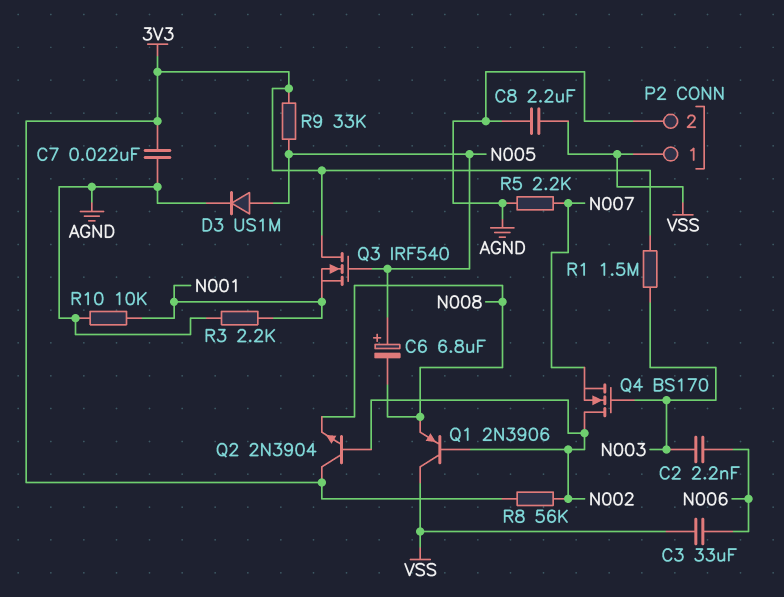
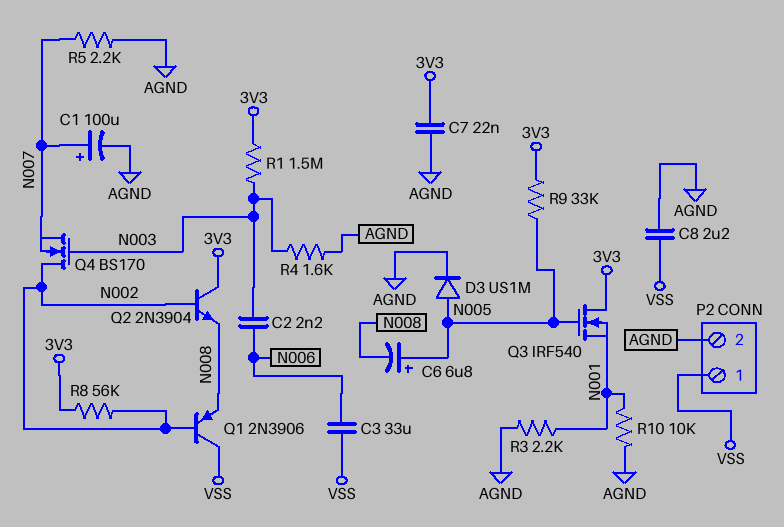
C1: none -> 100uF (plus N007, minus AGND)
R4: none -> 1.6k (AGND, N003)

